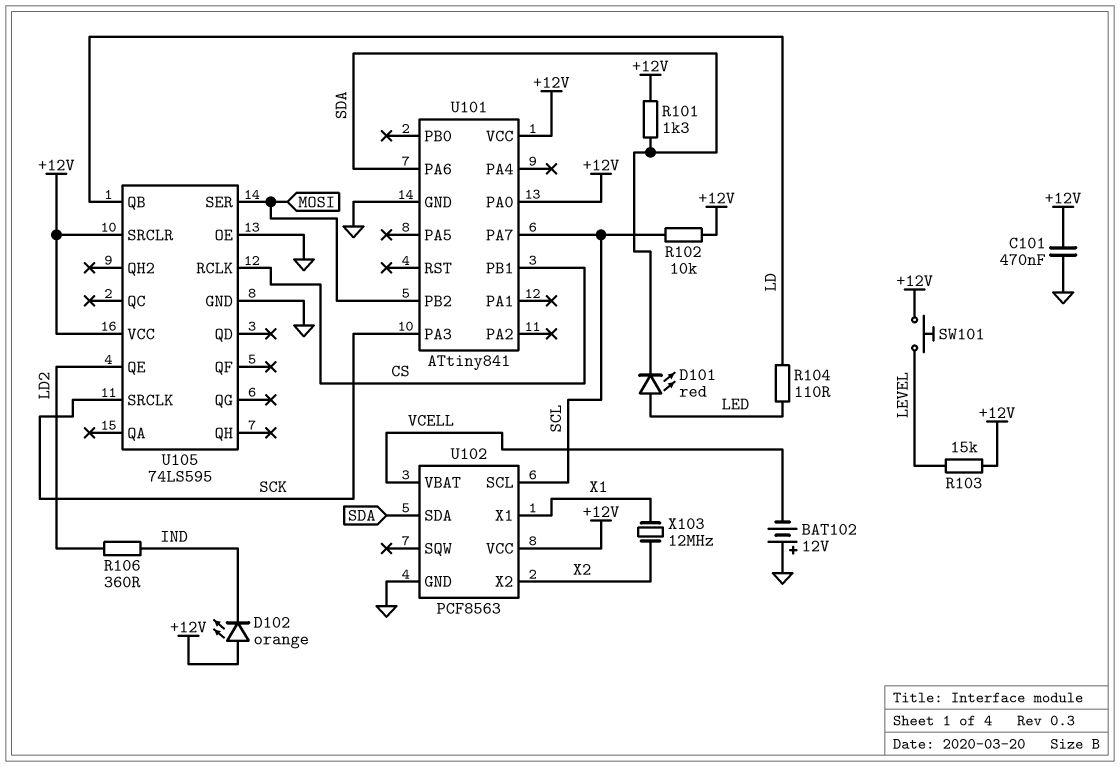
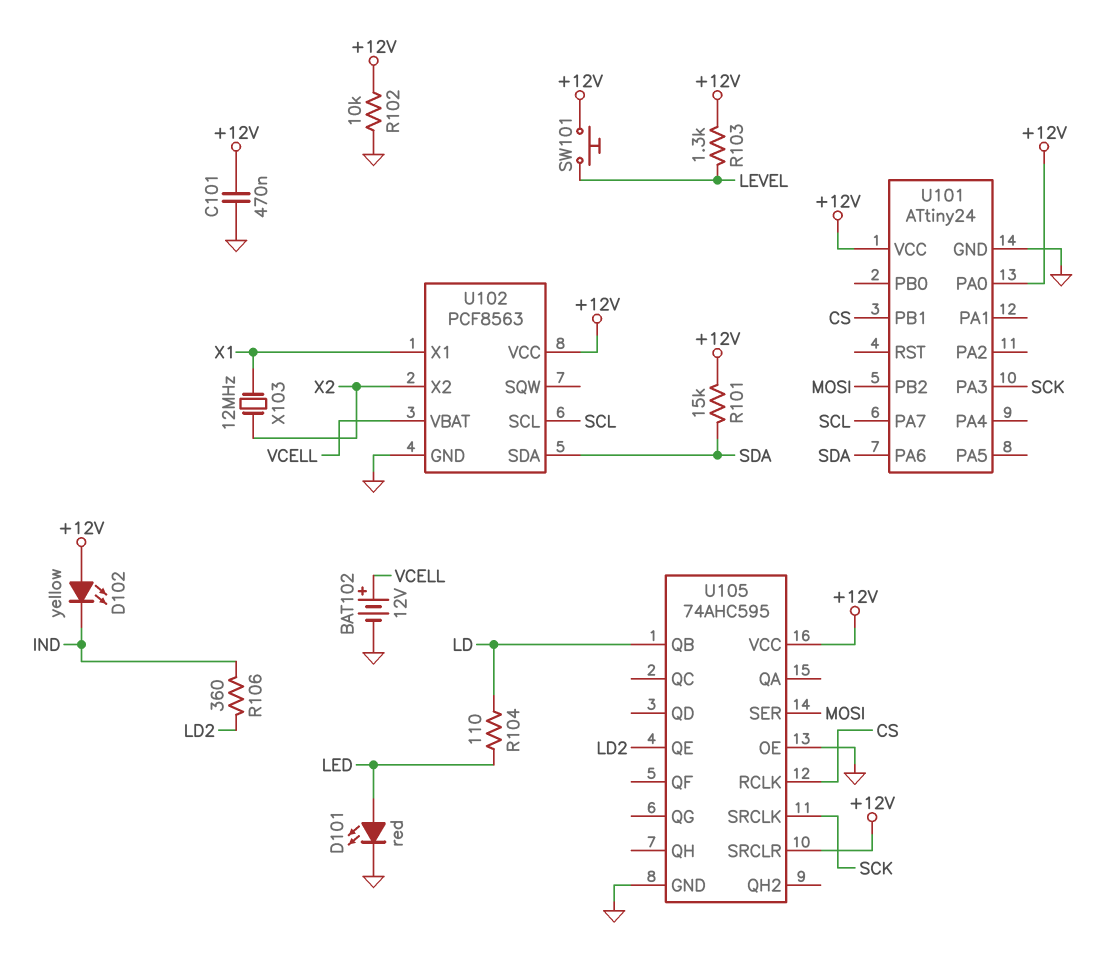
BAT102: 12V (plus GND, minus VCELL) -> 12V (plus VCELL, minus GND)
D101: LED red (A LED, K SDA) -> LED red (A LED, K GND)
D102: LED orange (A +12V, K IND) -> LED yellow (A +12V, K IND)
R101: 1.3k (+12V, SDA) -> 15k (+12V, SDA)
R102: 10k (+12V, SCL) -> 10k (+12V, GND)
R103: 15k (+12V, LEVEL) -> 1.3k (+12V, LEVEL)
U101: ATtiny841 -> ATtiny24
U105: 74LS595 -> 74AHC595

